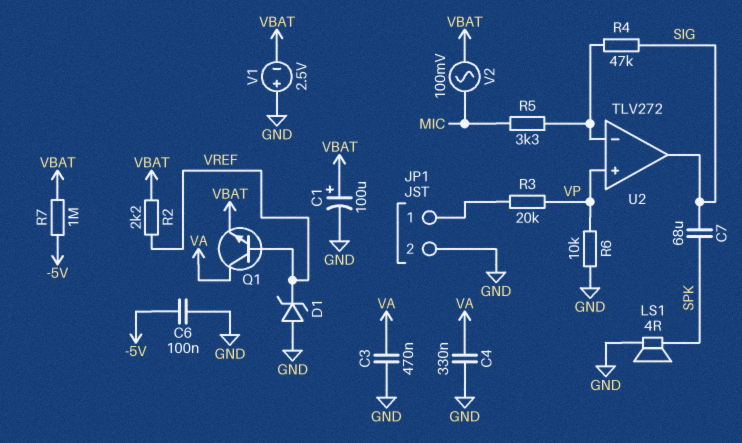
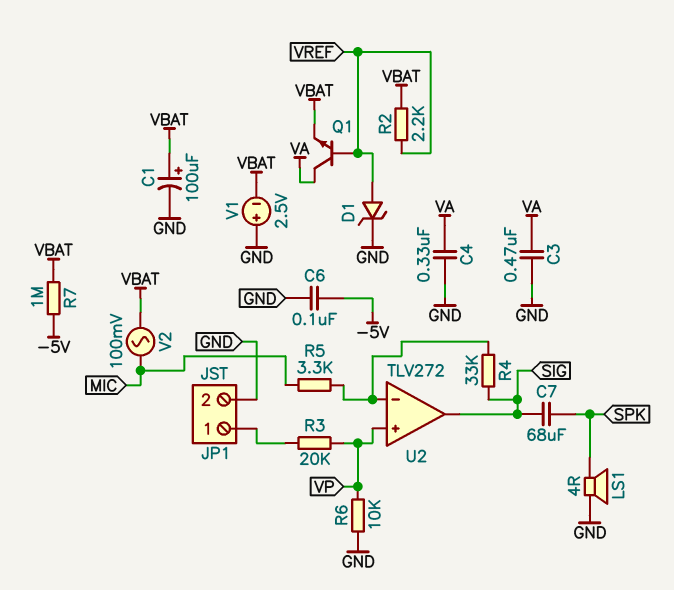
D1: zener (A GND, K VREF) -> zener (A VREF, K GND)
R4: 47k (SIG, U2/in-) -> 33k (SIG, U2/in-)

